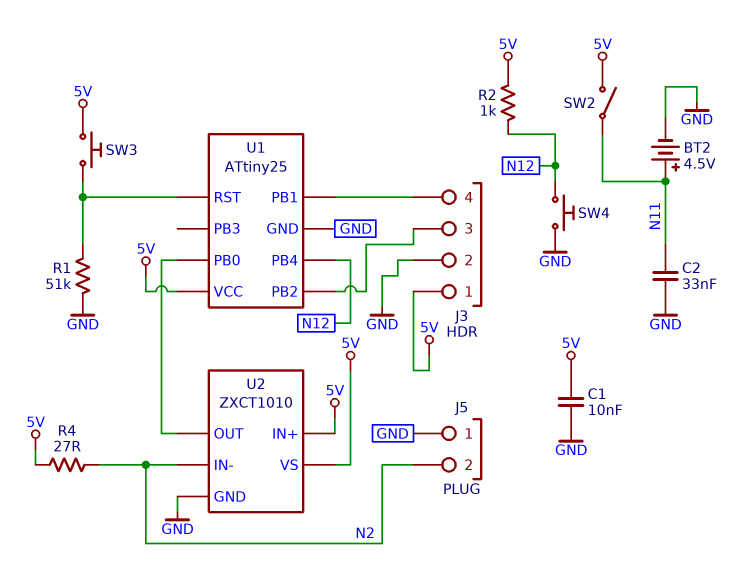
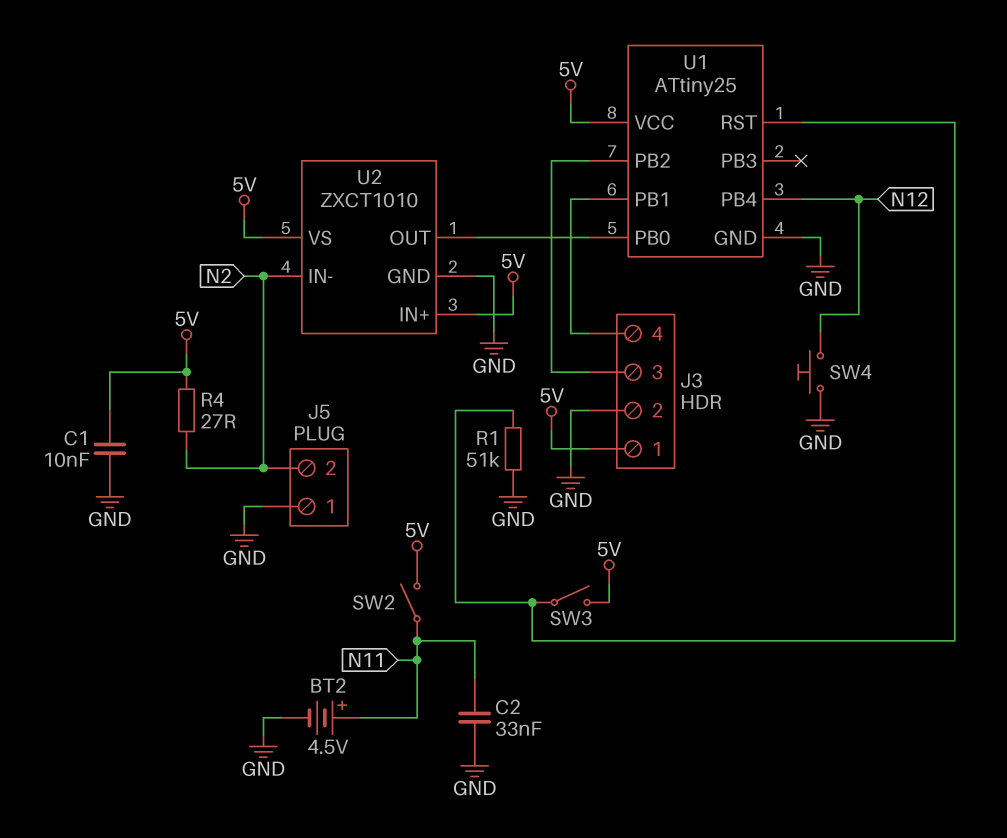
R2: 1k (5V, N12) -> none
SW3: button (5V, U1/RST) -> switch (5V, U1/RST)

